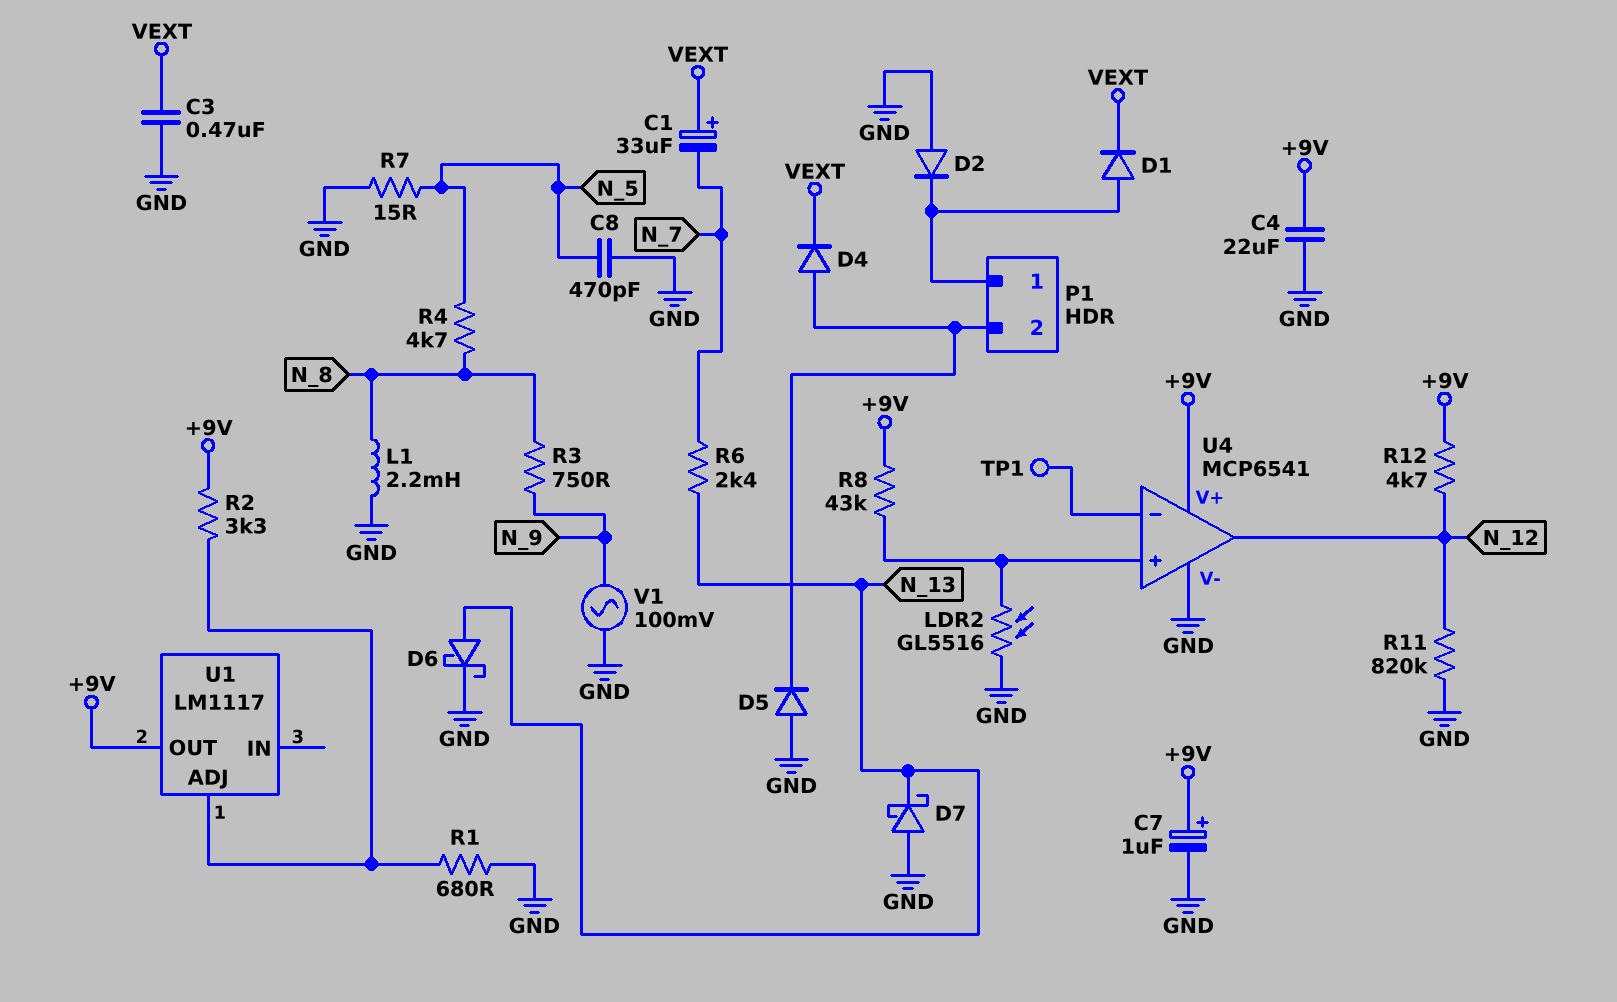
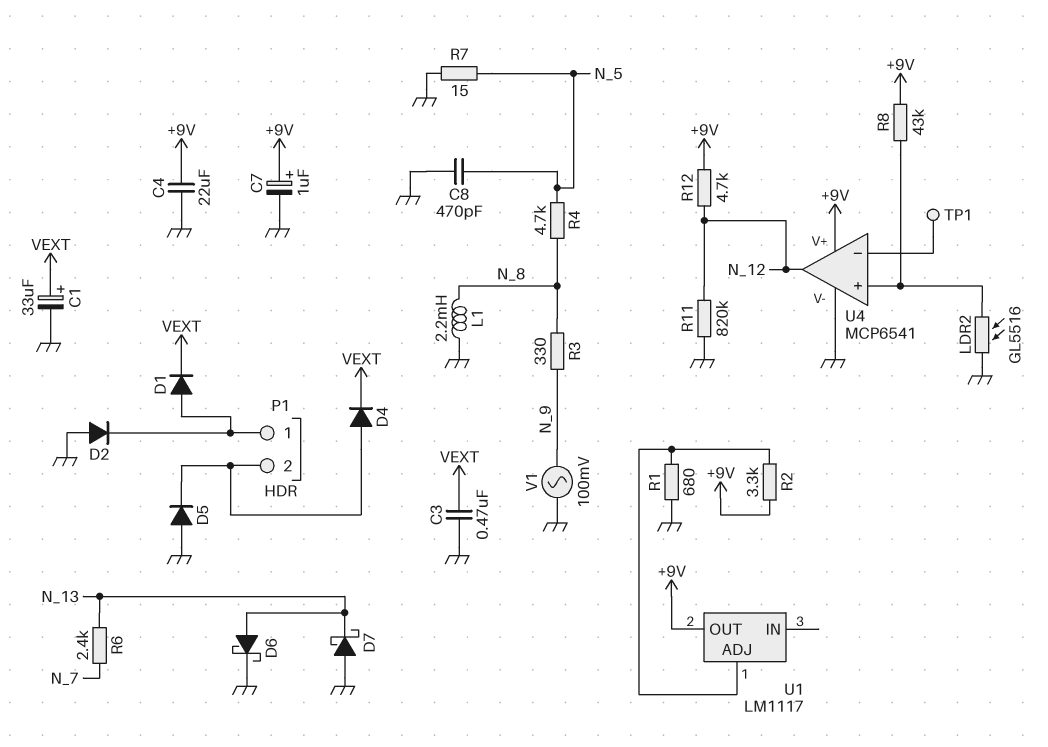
C1: 33uF (plus VEXT, minus N_7) -> 33uF (plus VEXT, minus GND)
R3: 750 (N_8, N_9) -> 330 (N_8, N_9)

